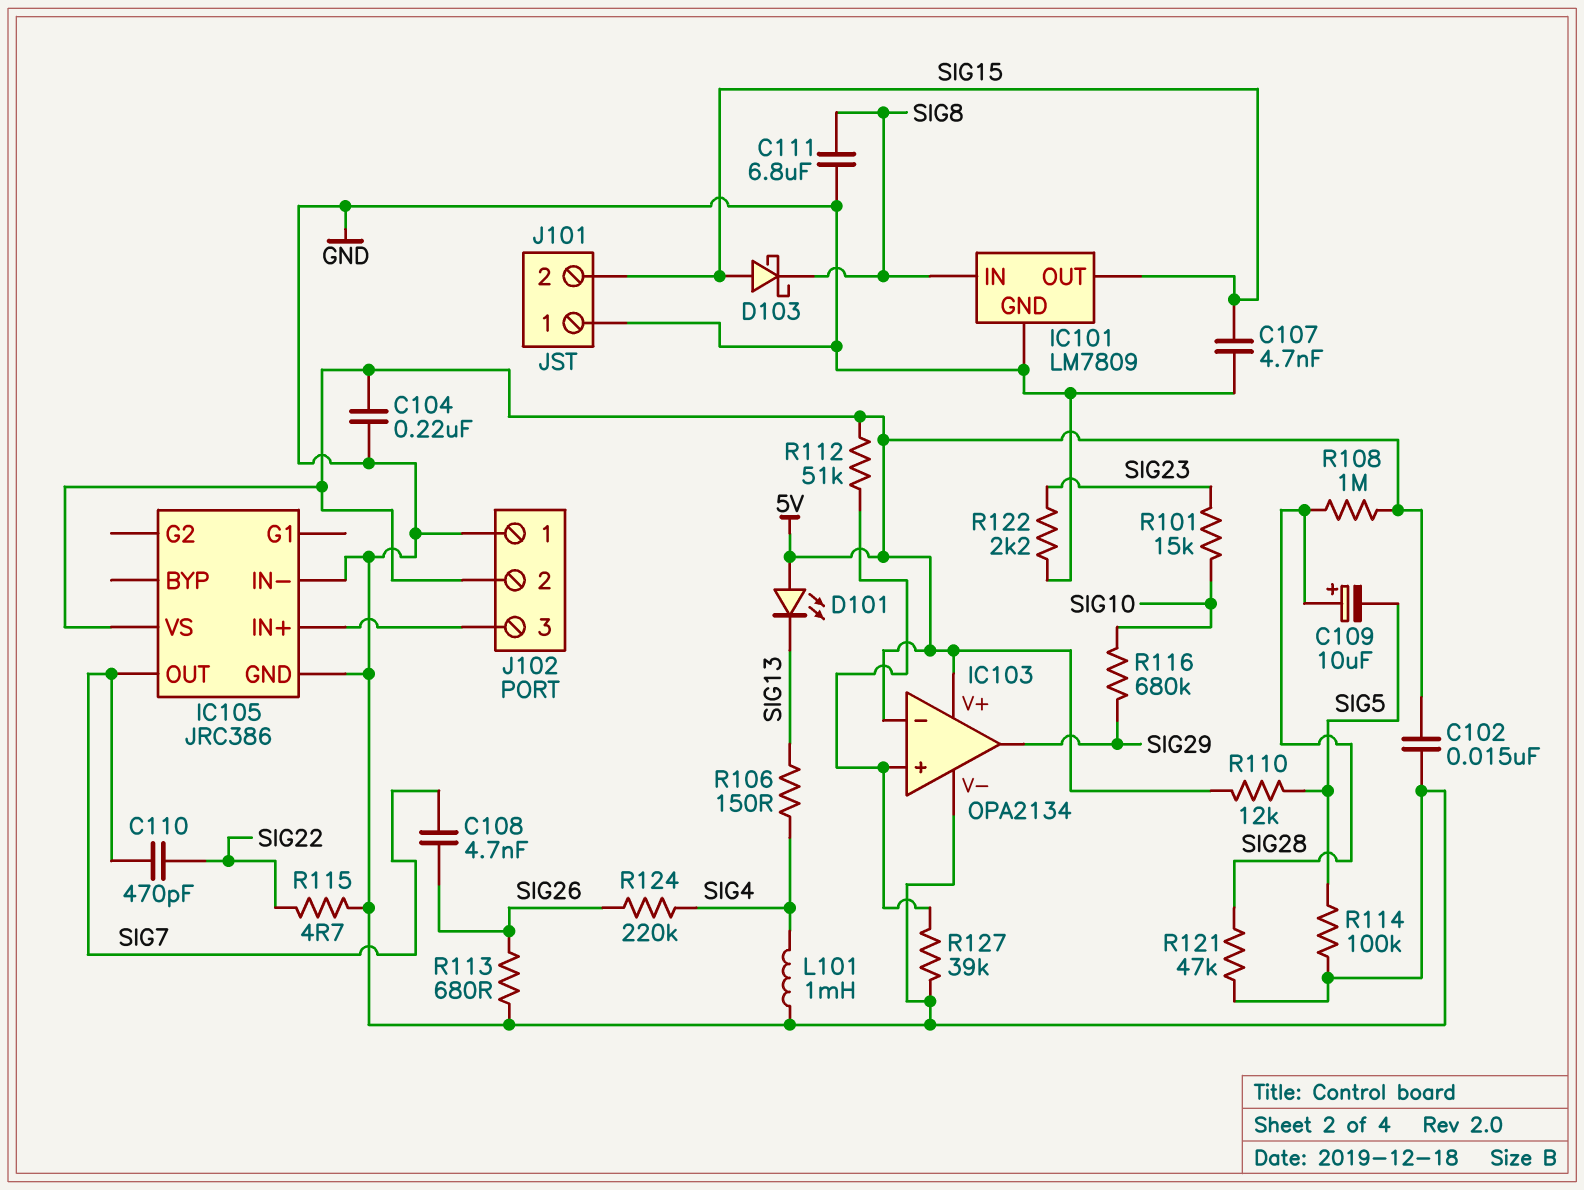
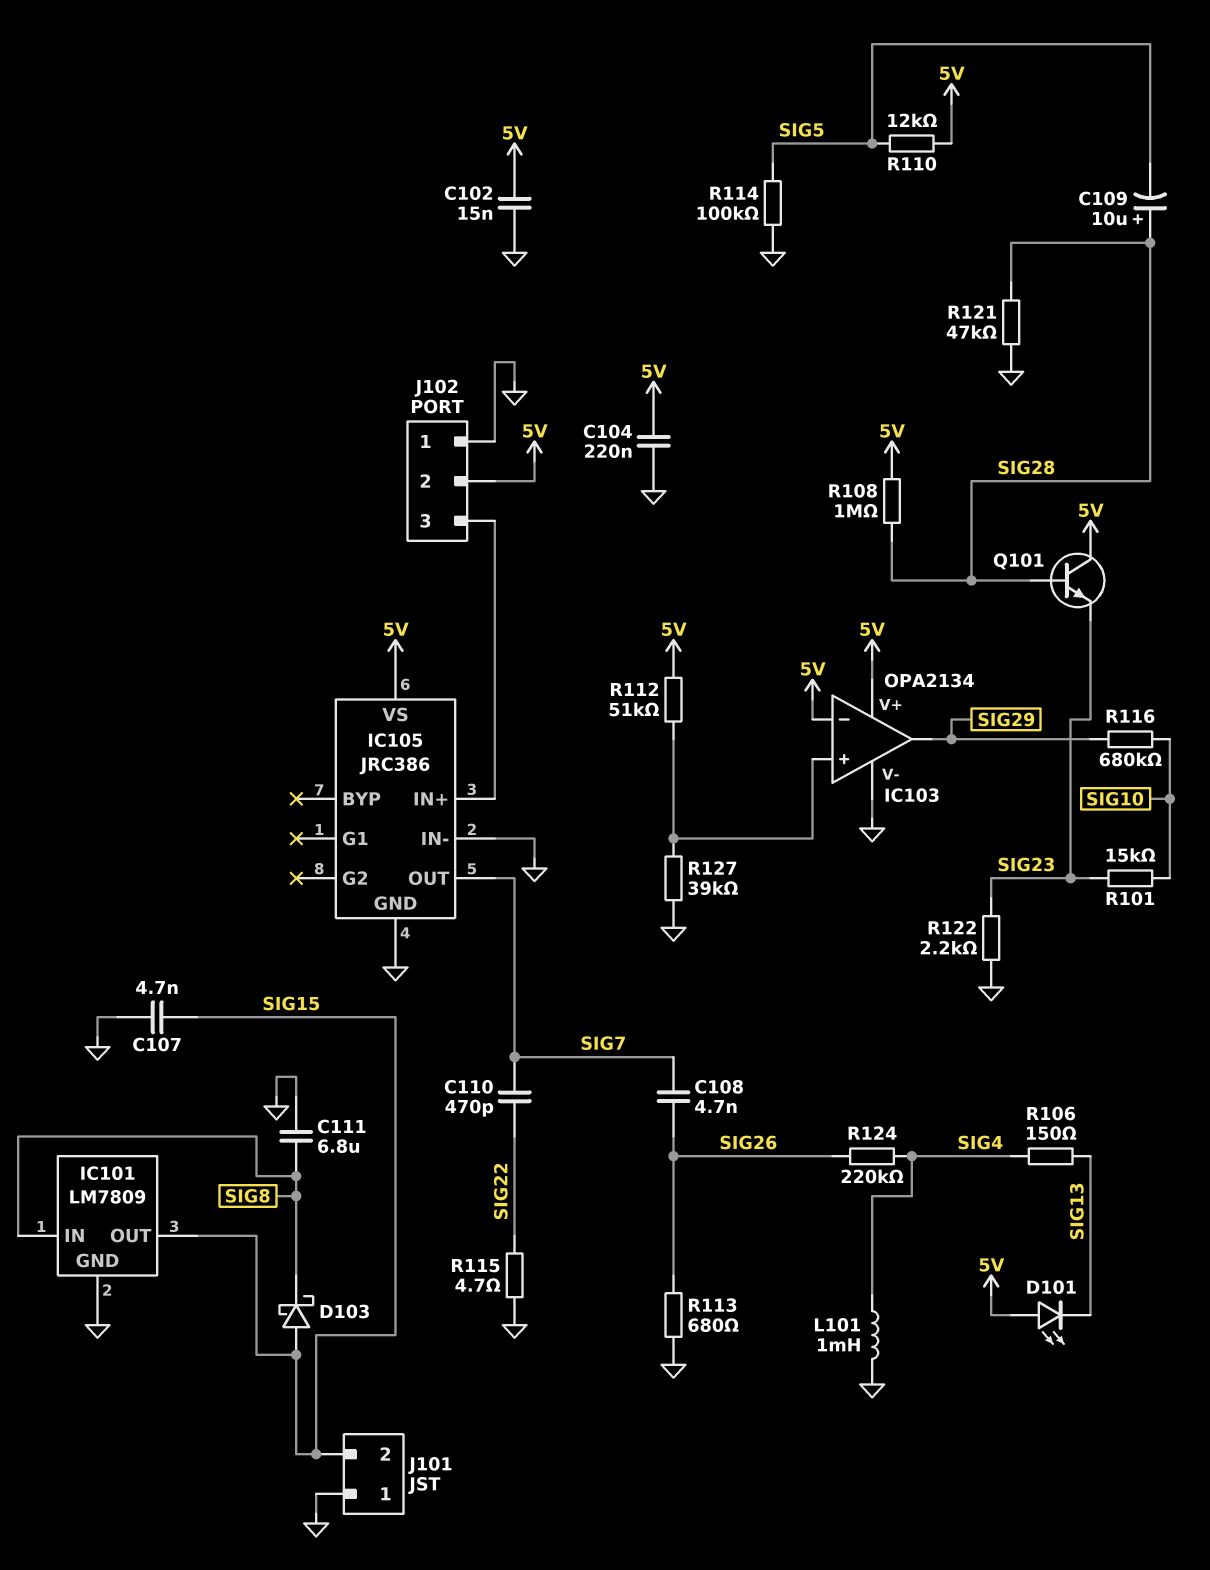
Q101: none -> NPN (B SIG28, C 5V, E SIG23)

